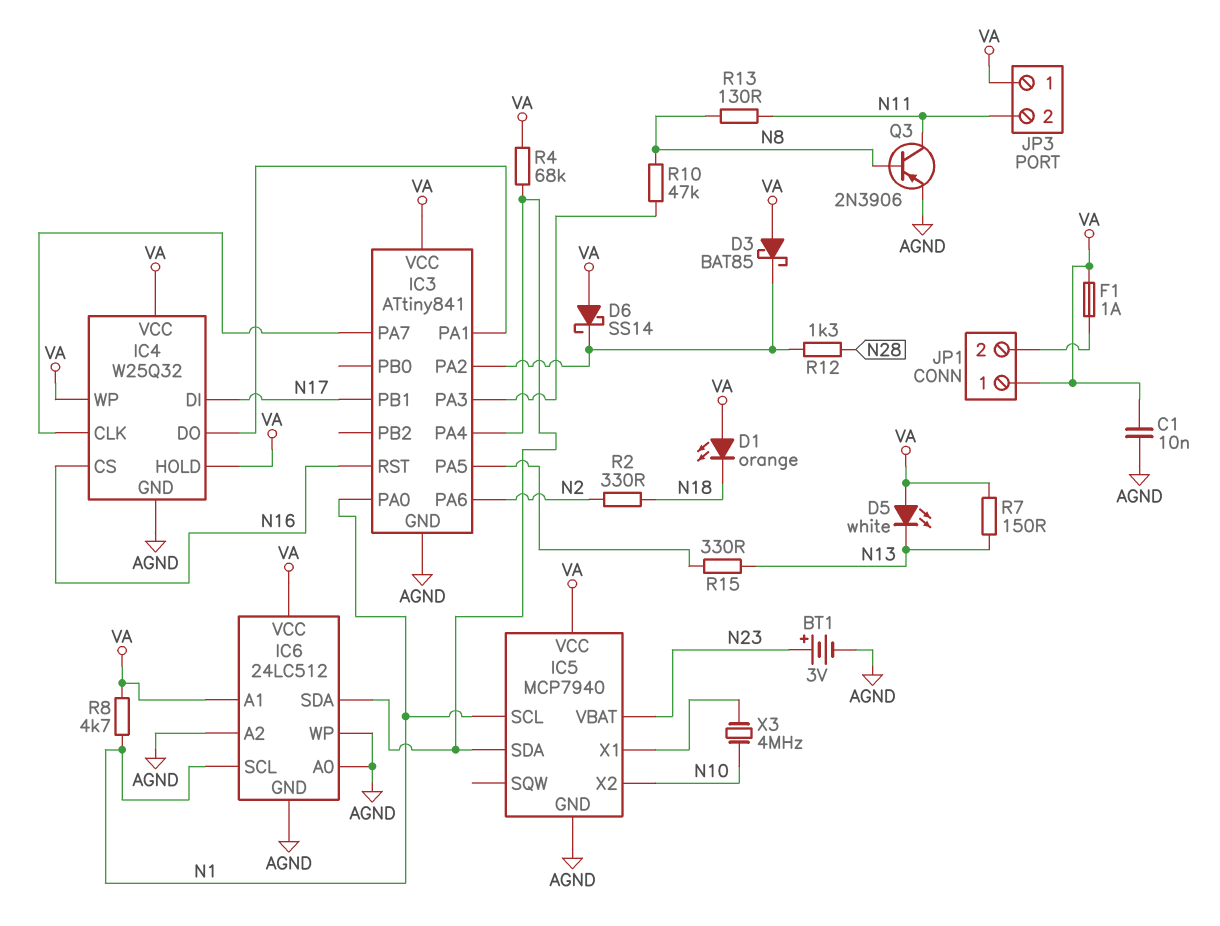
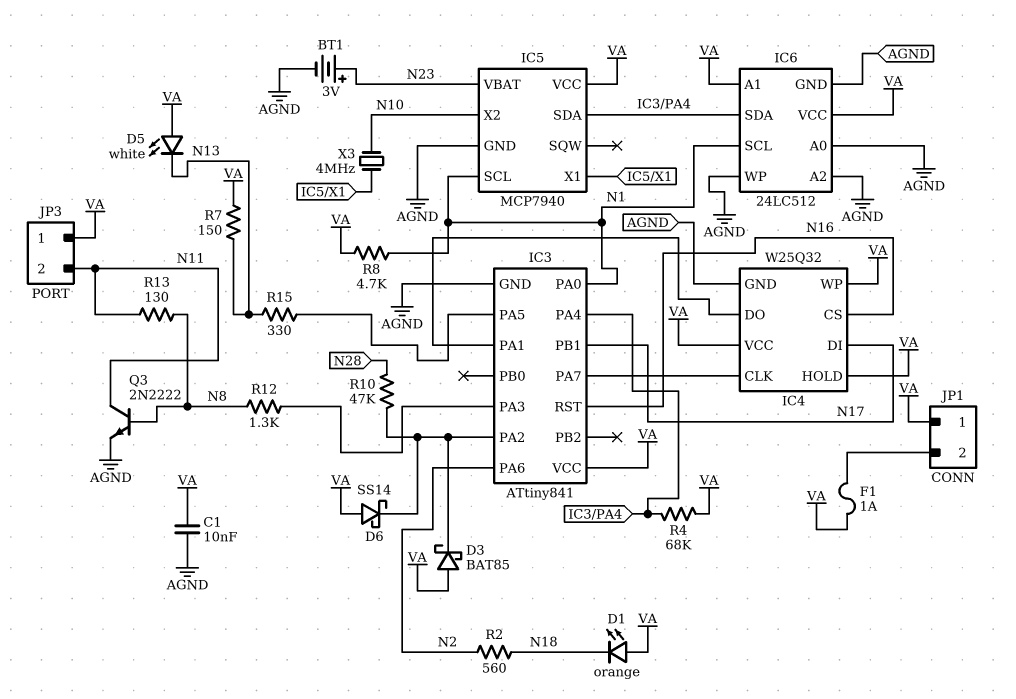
Q3: PNP 2N3906 (B N8, C N11, E AGND) -> NPN 2N2222 (B N8, C N11, E AGND)
R2: 330 (N2, N18) -> 560 (N2, N18)
R10: 47k (IC3/PA3, N8) -> 47k (IC3/PA2, N28)
R12: 1.3k (IC3/PA2, N28) -> 1.3k (IC3/PA3, N8)

